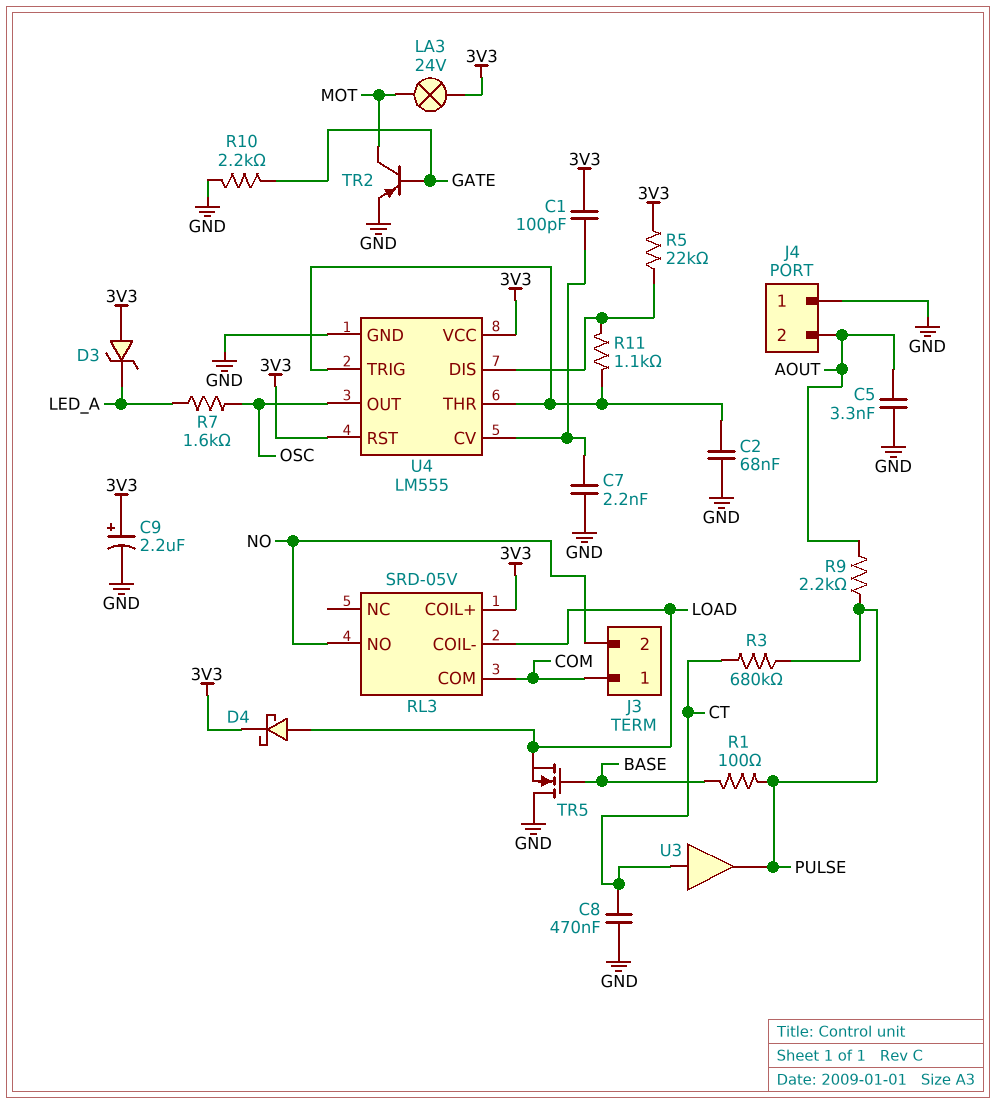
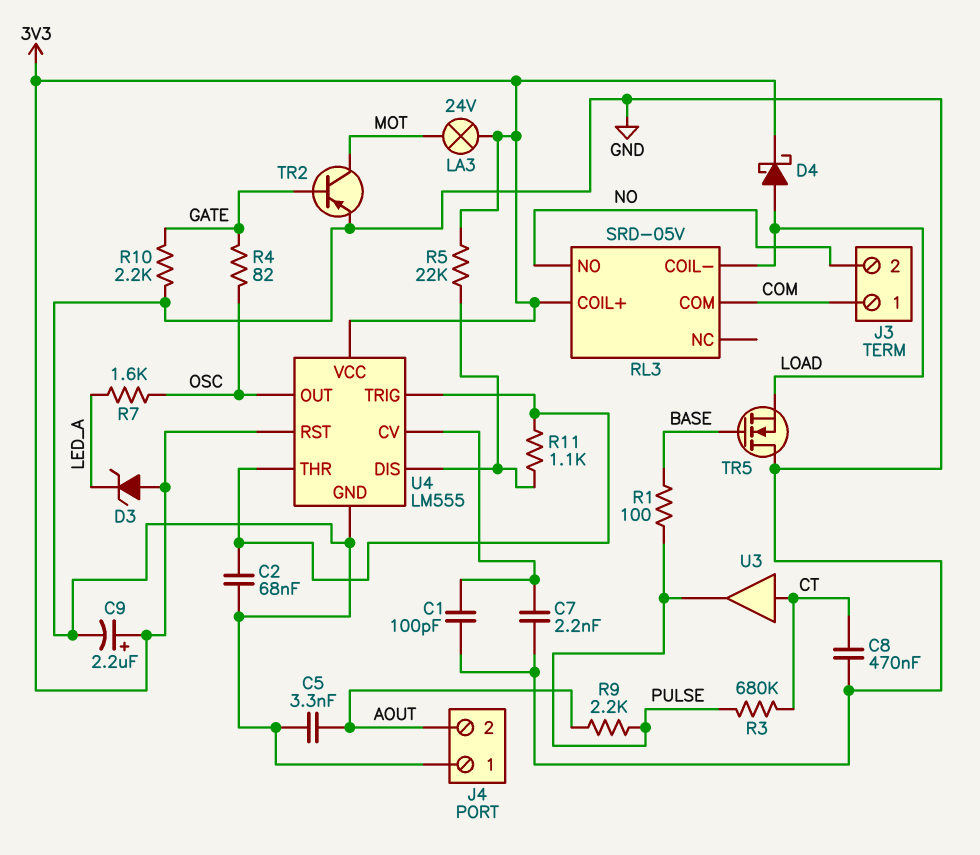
C1: 100pF (3V3, U4/CV) -> 100pF (GND, U4/CV)
R4: none -> 82 (GATE, OSC)

